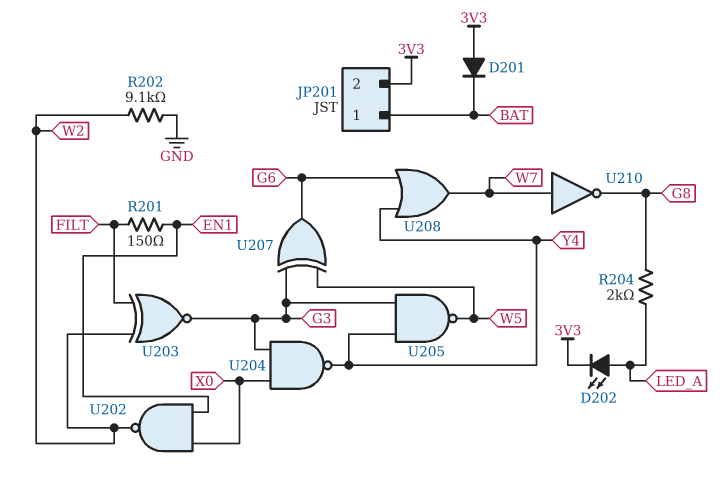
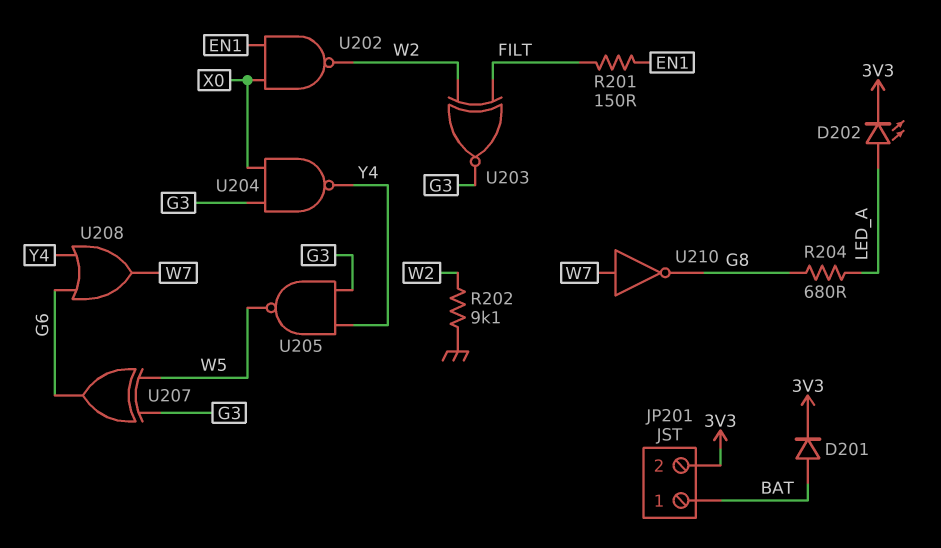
D201: diode (A 3V3, K BAT) -> diode (A BAT, K 3V3)
R204: 2k (G8, LED_A) -> 680 (G8, LED_A)

